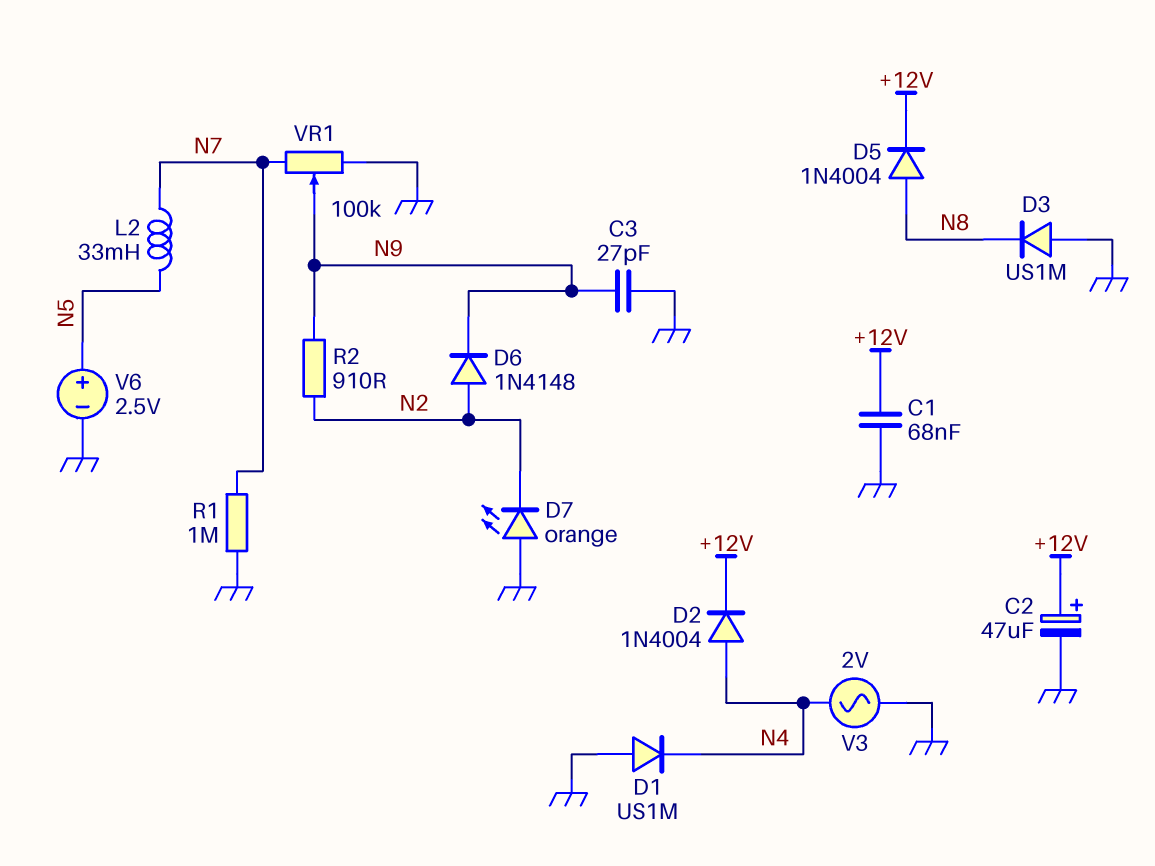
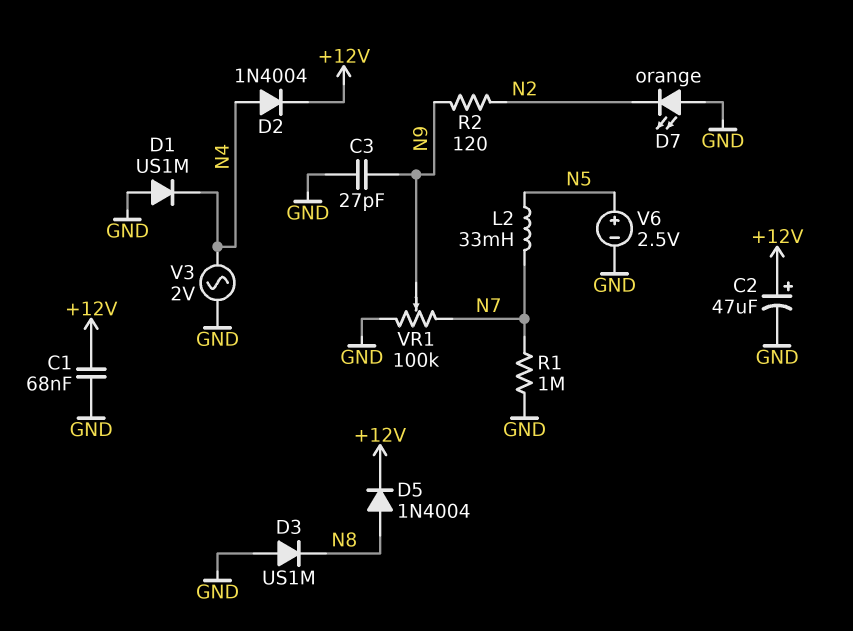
D6: diode 1N4148 (A N2, K N9) -> none
R2: 910 (N2, N9) -> 120 (N2, N9)

